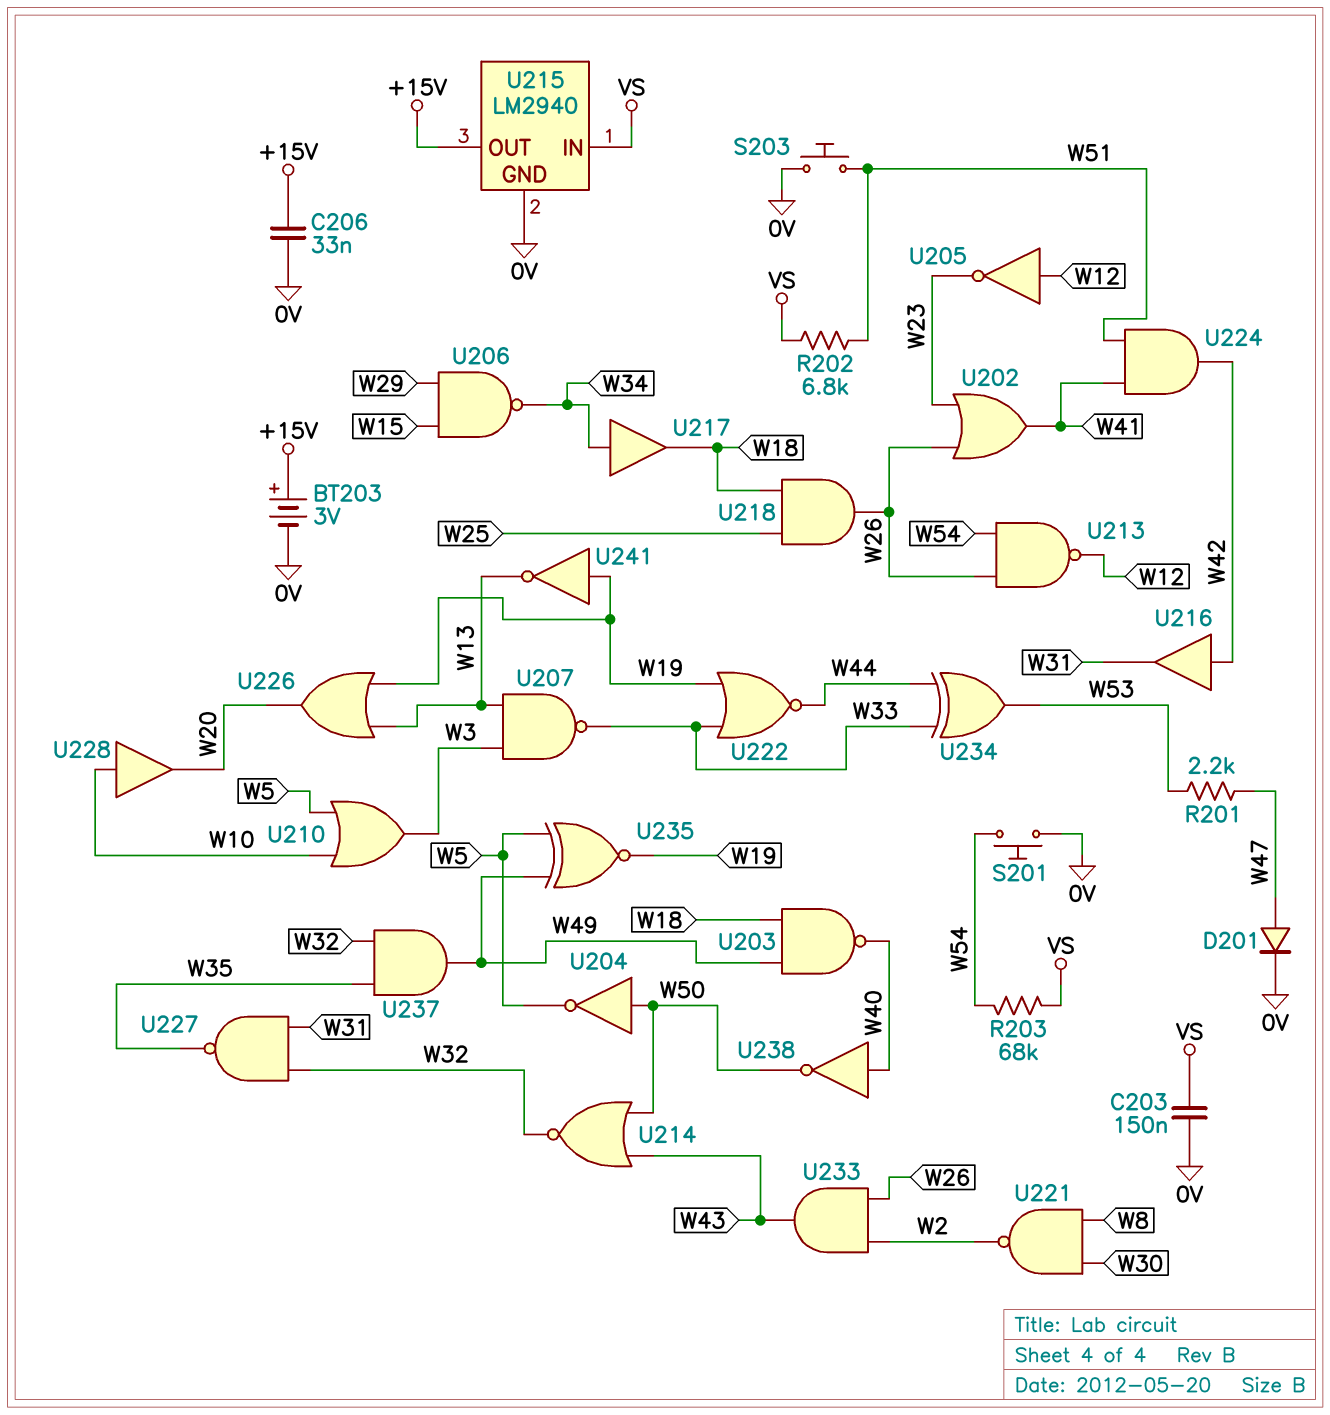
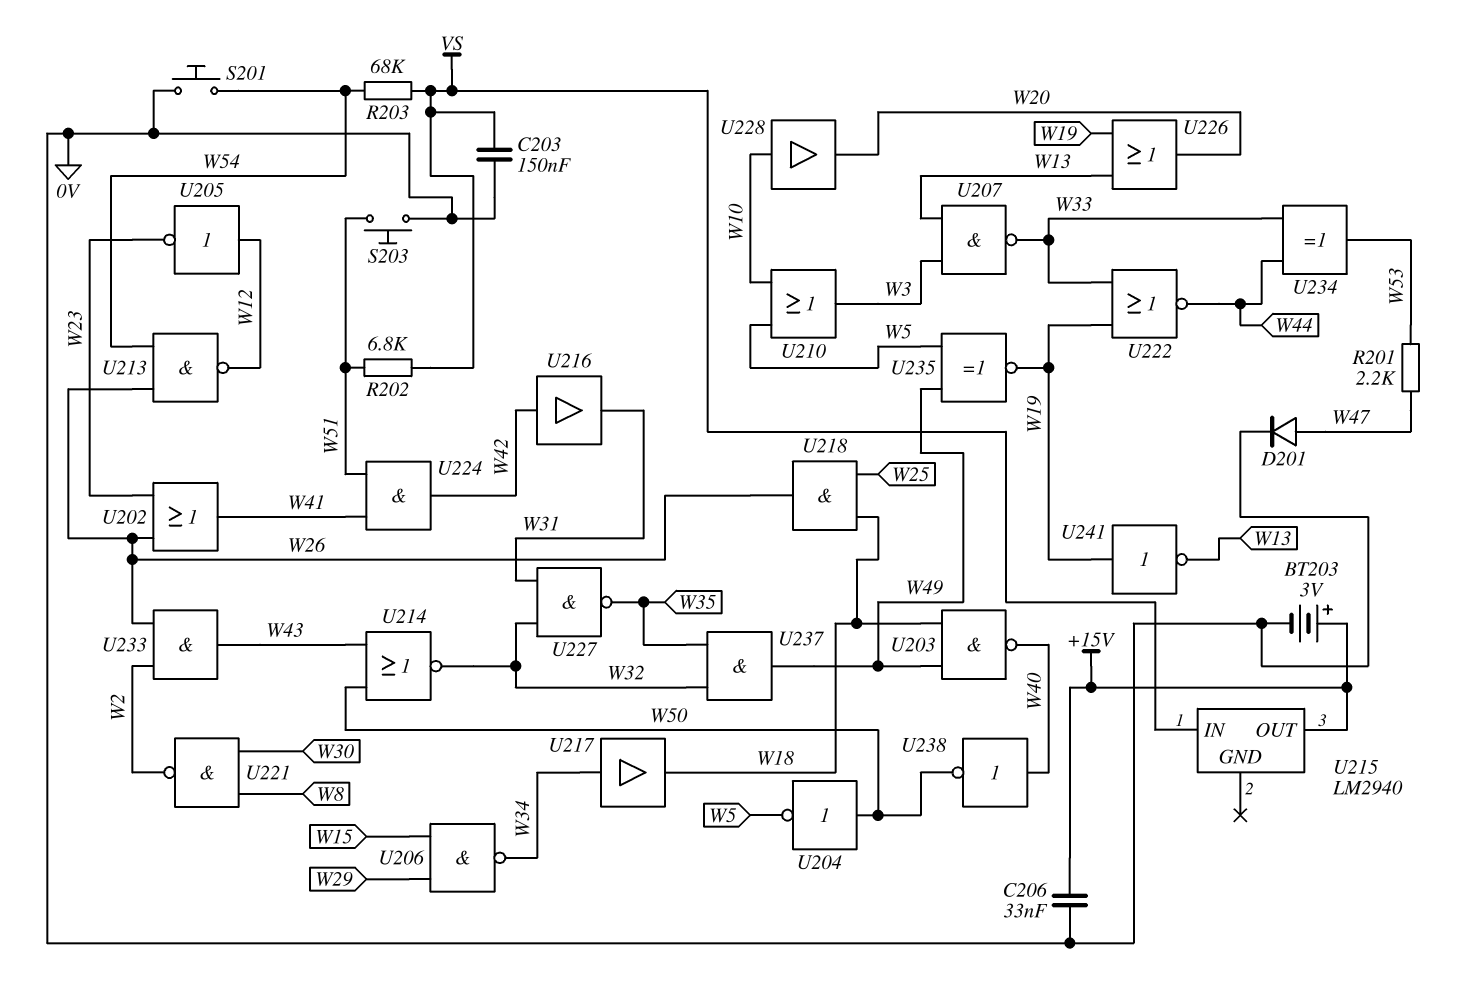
U215 pin GND: 0V -> none

